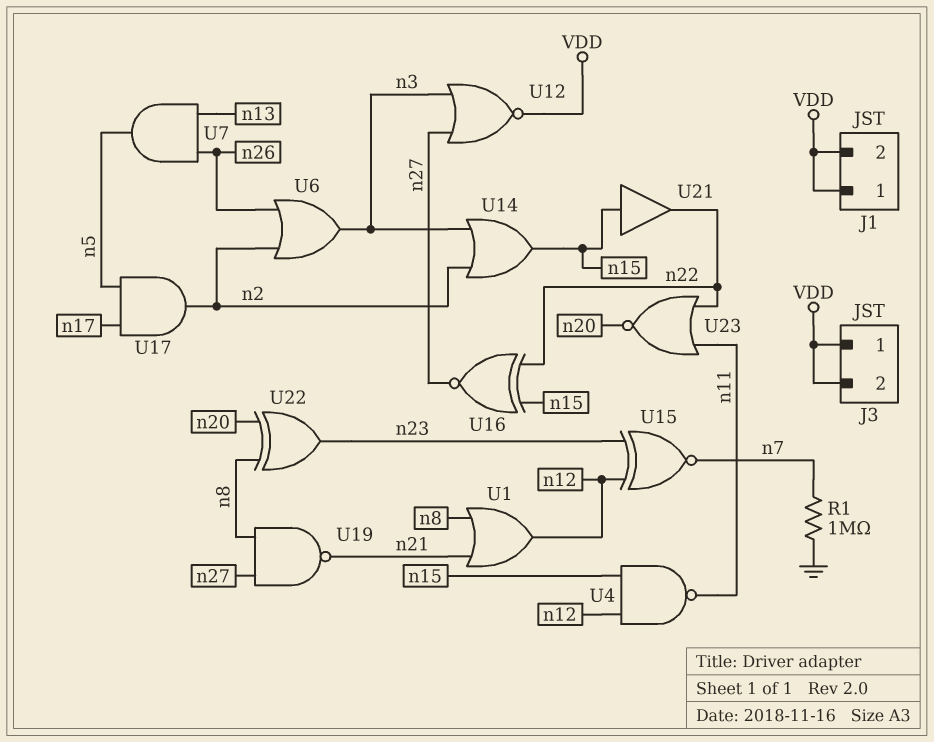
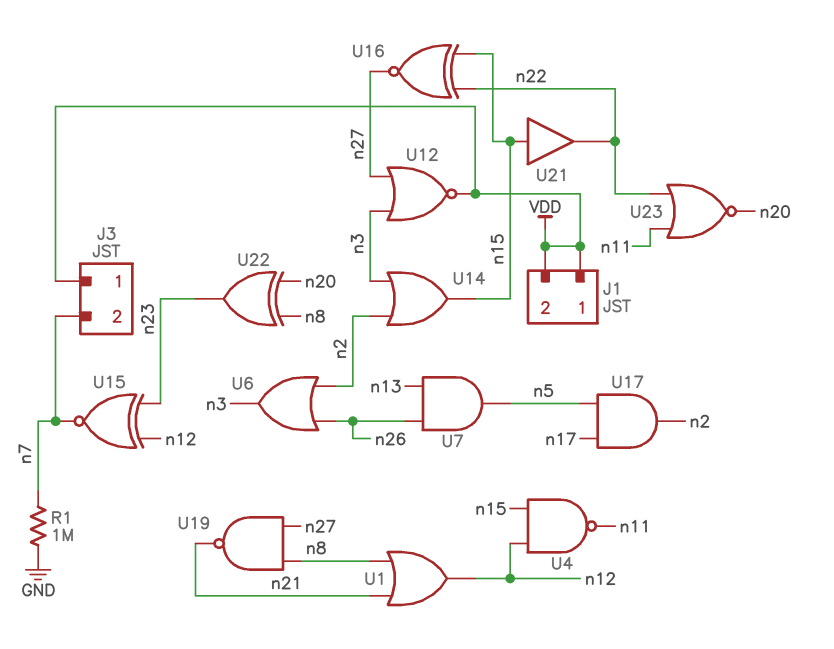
J3 pin 2: VDD -> n7

